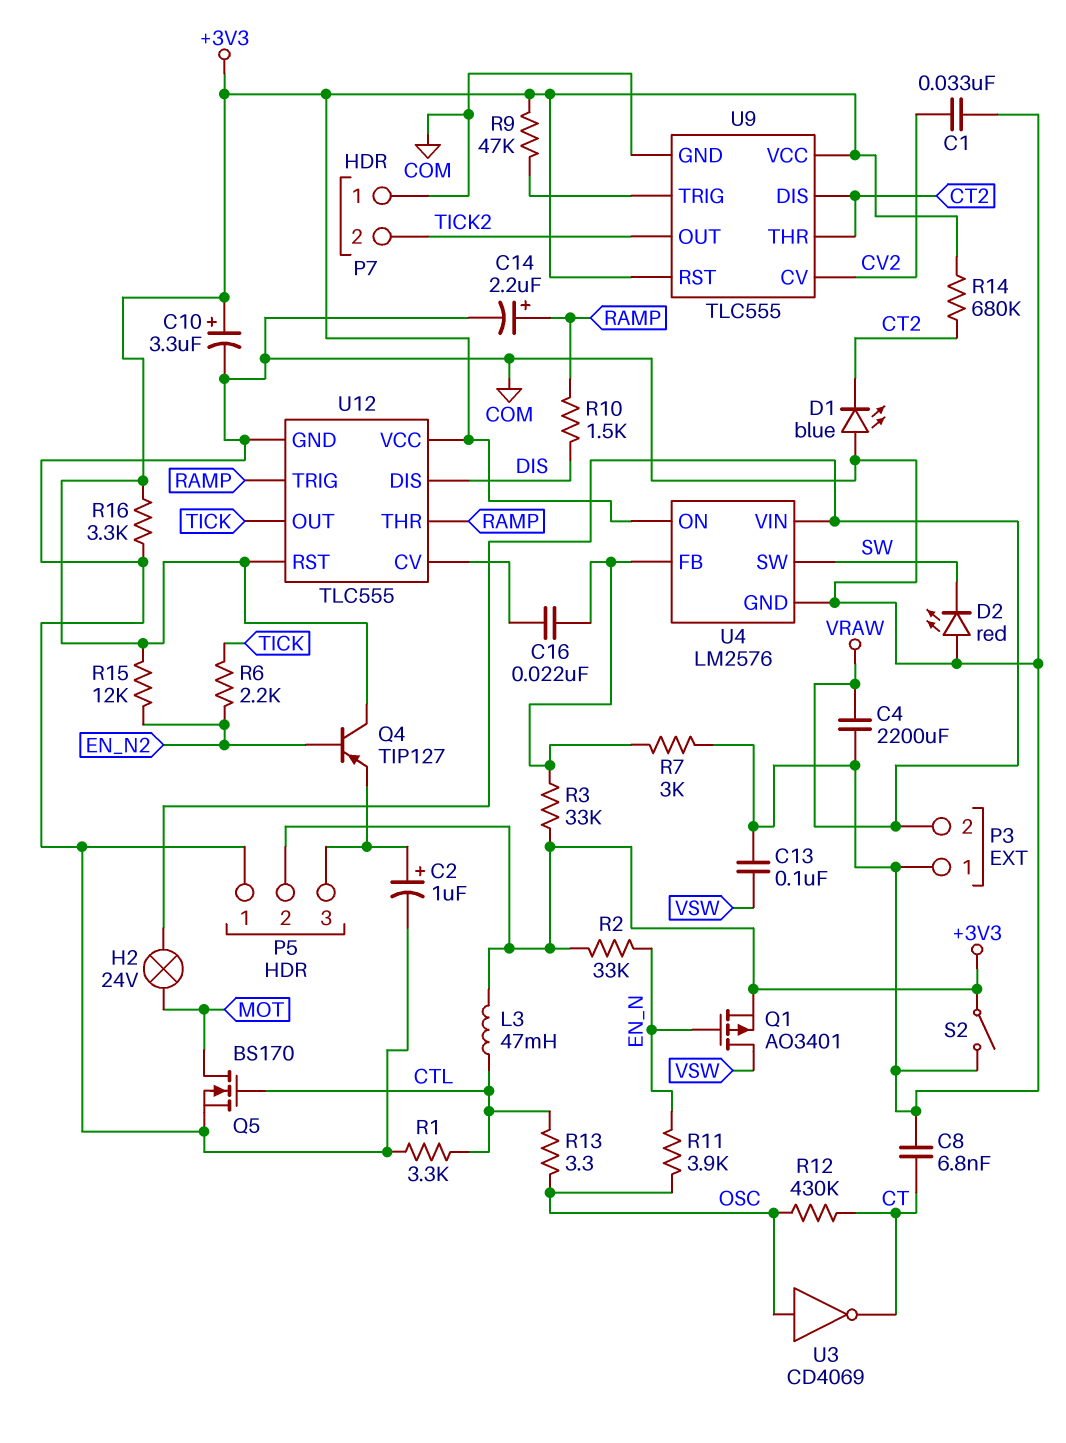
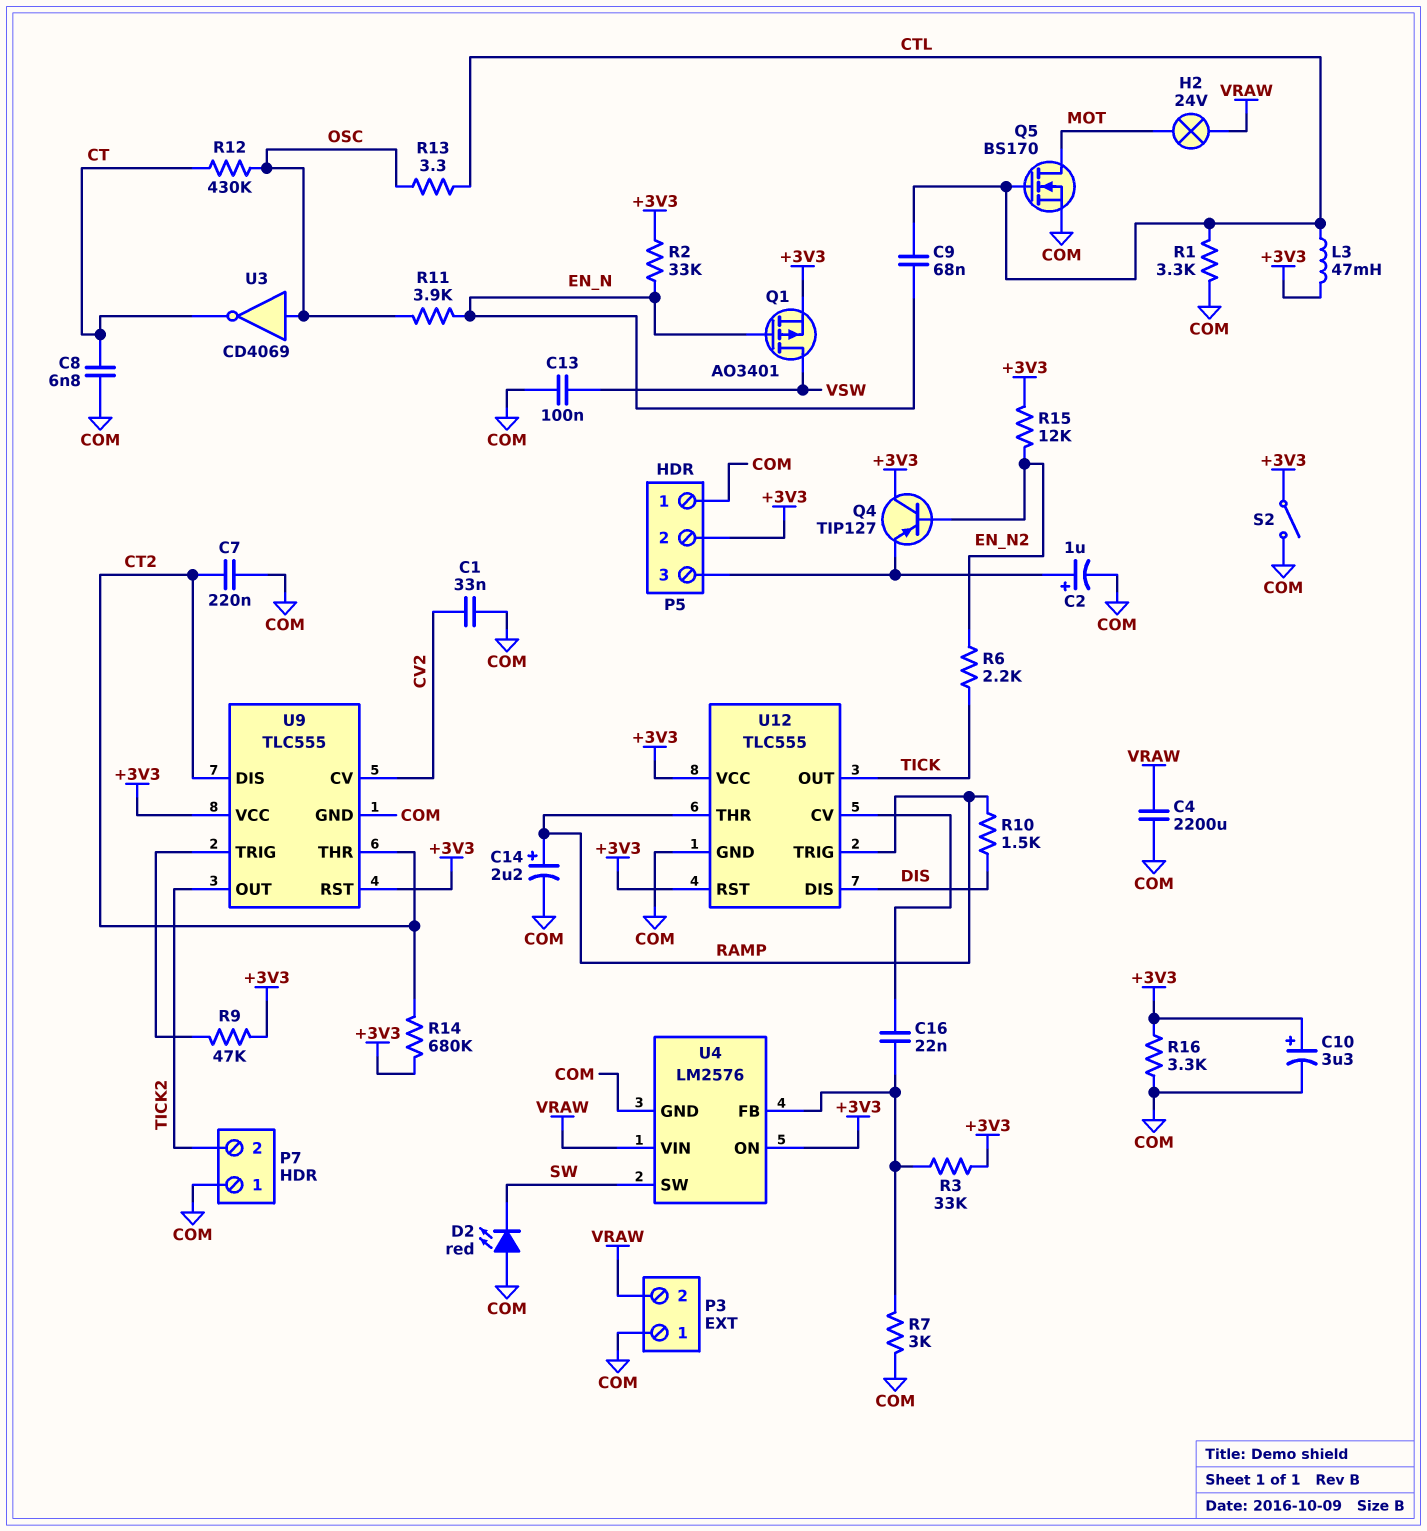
C7: none -> 220nF (COM, CT2)
C9: none -> 68nF (CTL, EN_N)
D1: LED blue (A COM, K CT2) -> none

